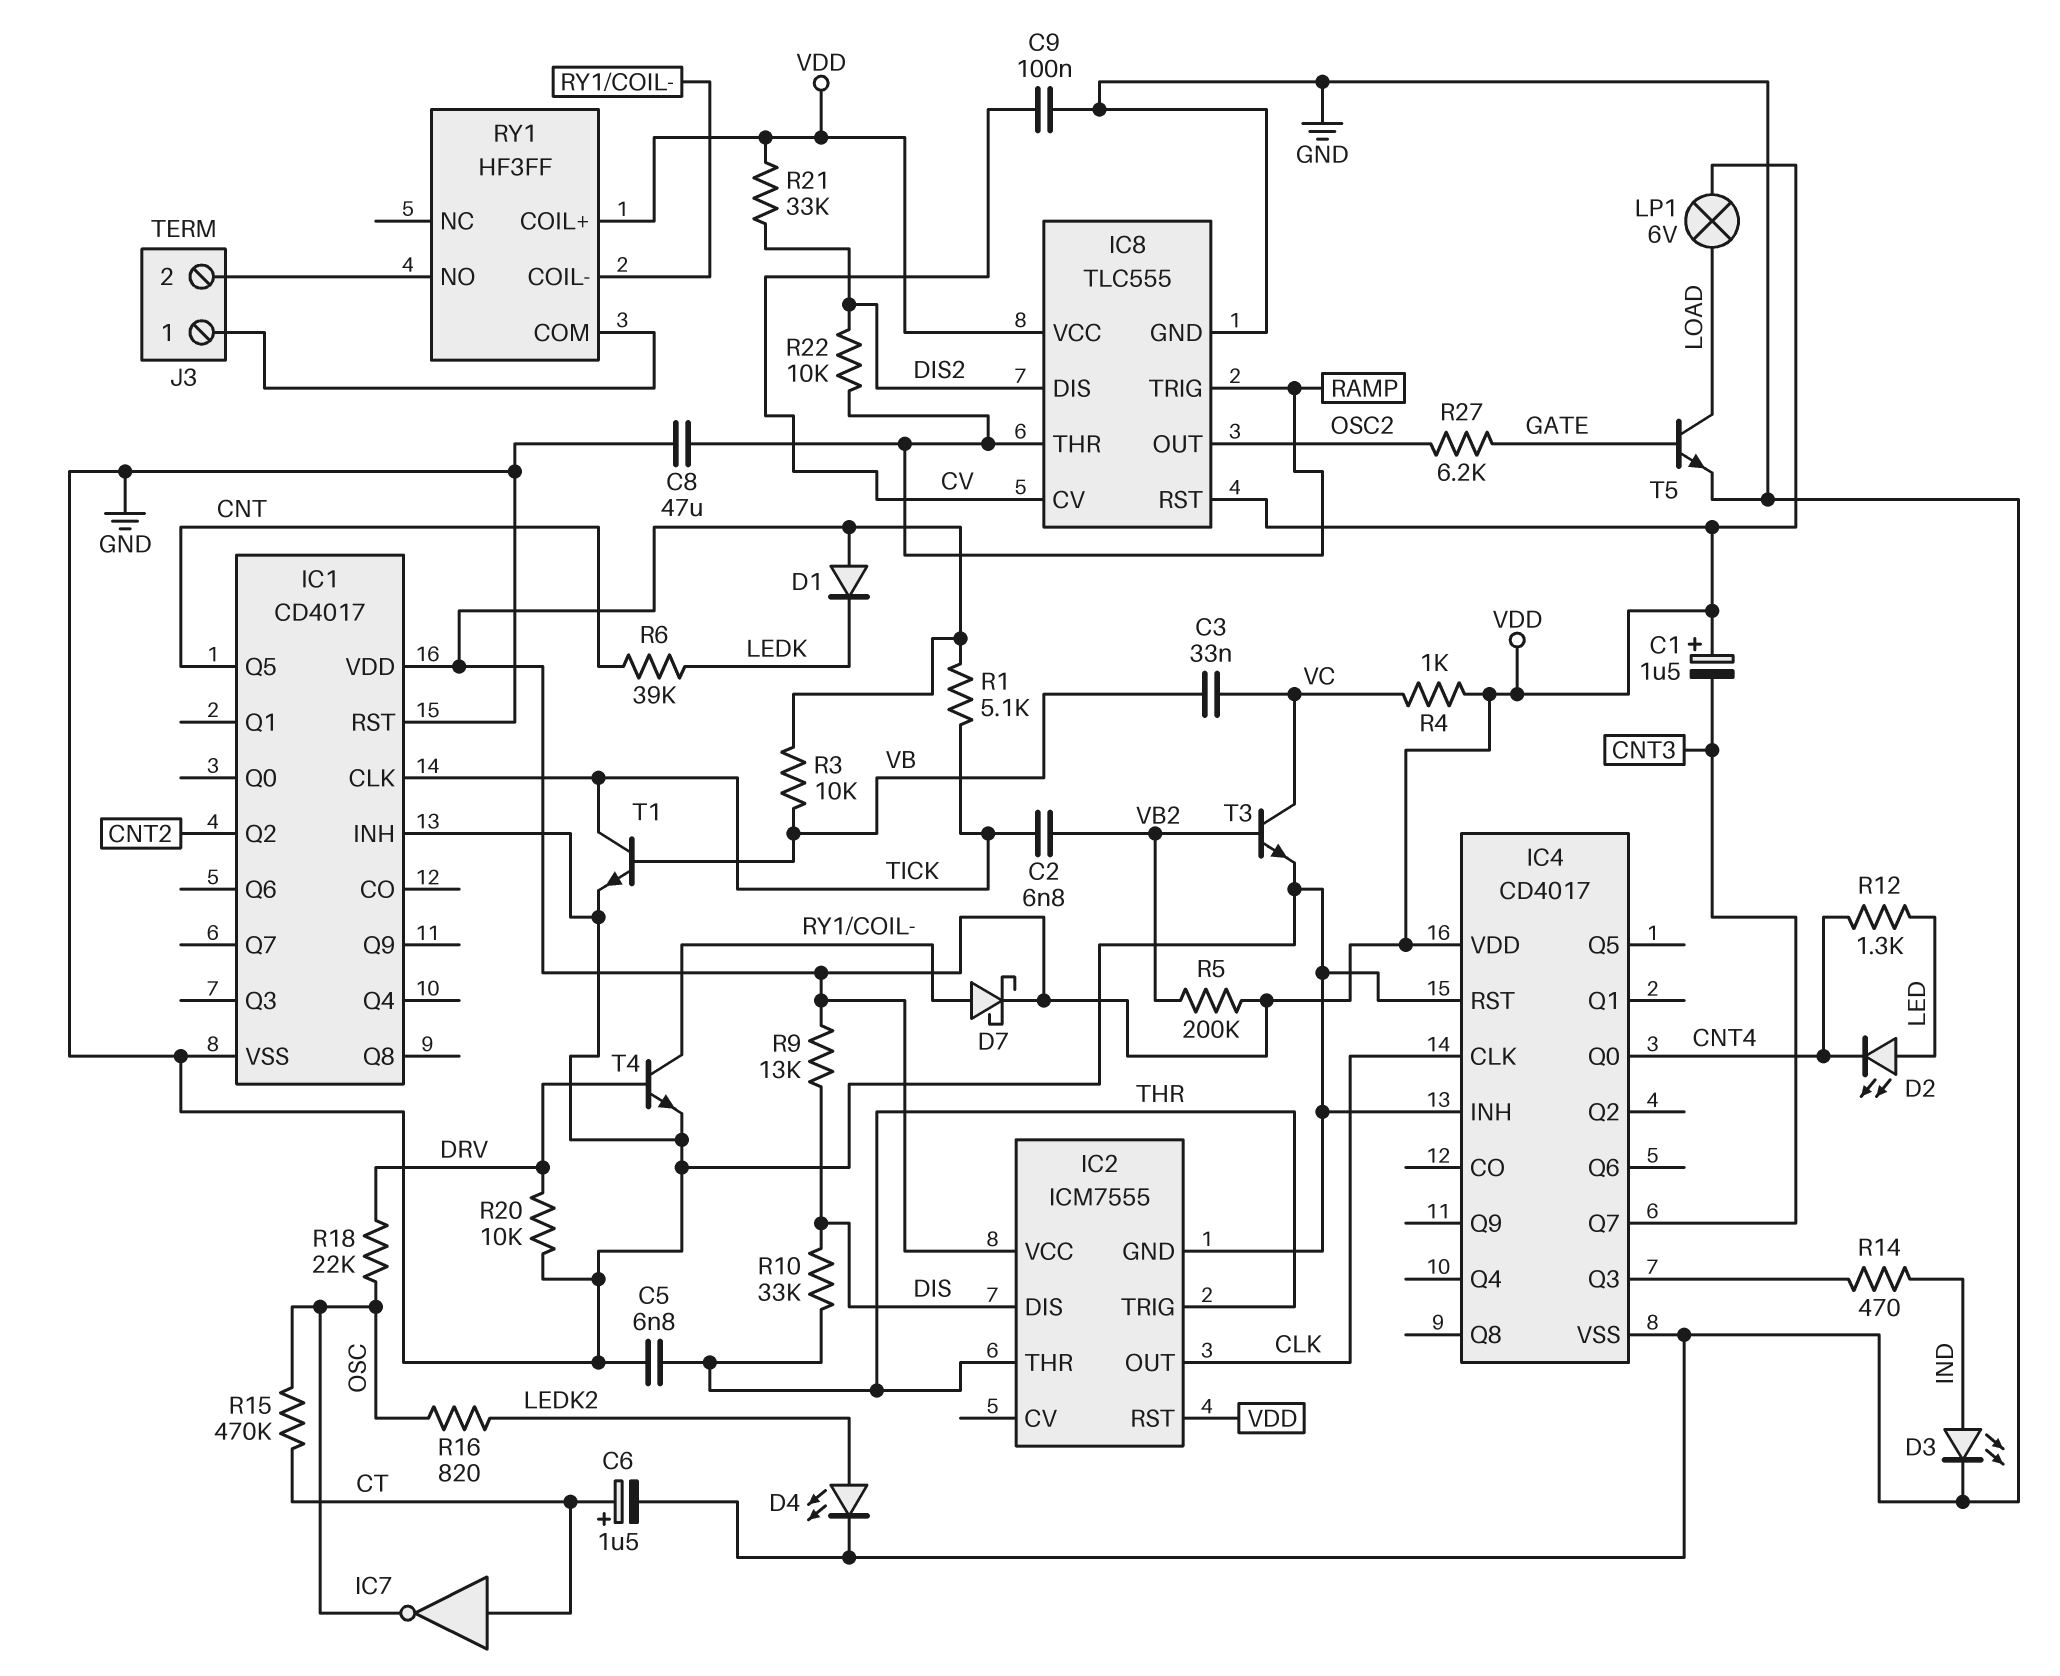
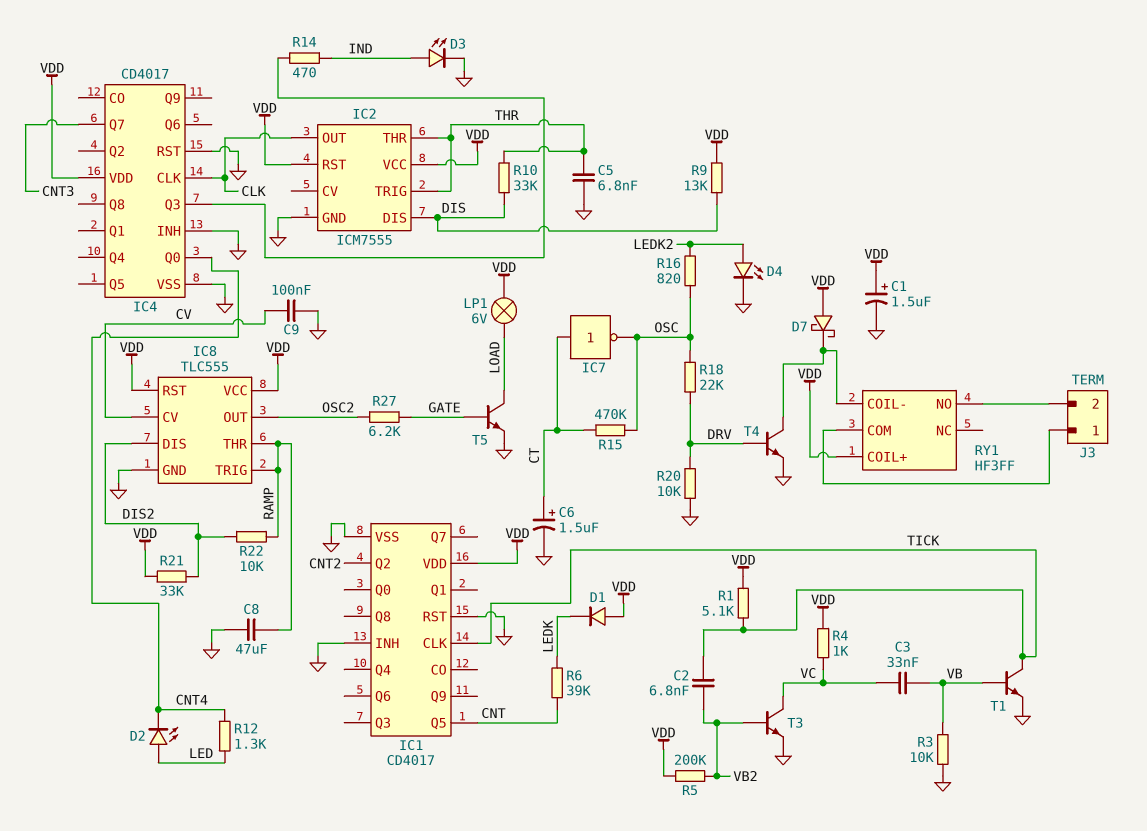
C1: 1.5uF (plus VDD, minus CNT3) -> 1.5uF (plus VDD, minus GND)
D7: schottky (A RY1/COIL-, K VDD) -> schottky (A VDD, K RY1/COIL-)
R3: 10k (VB, VDD) -> 10k (GND, VB)

